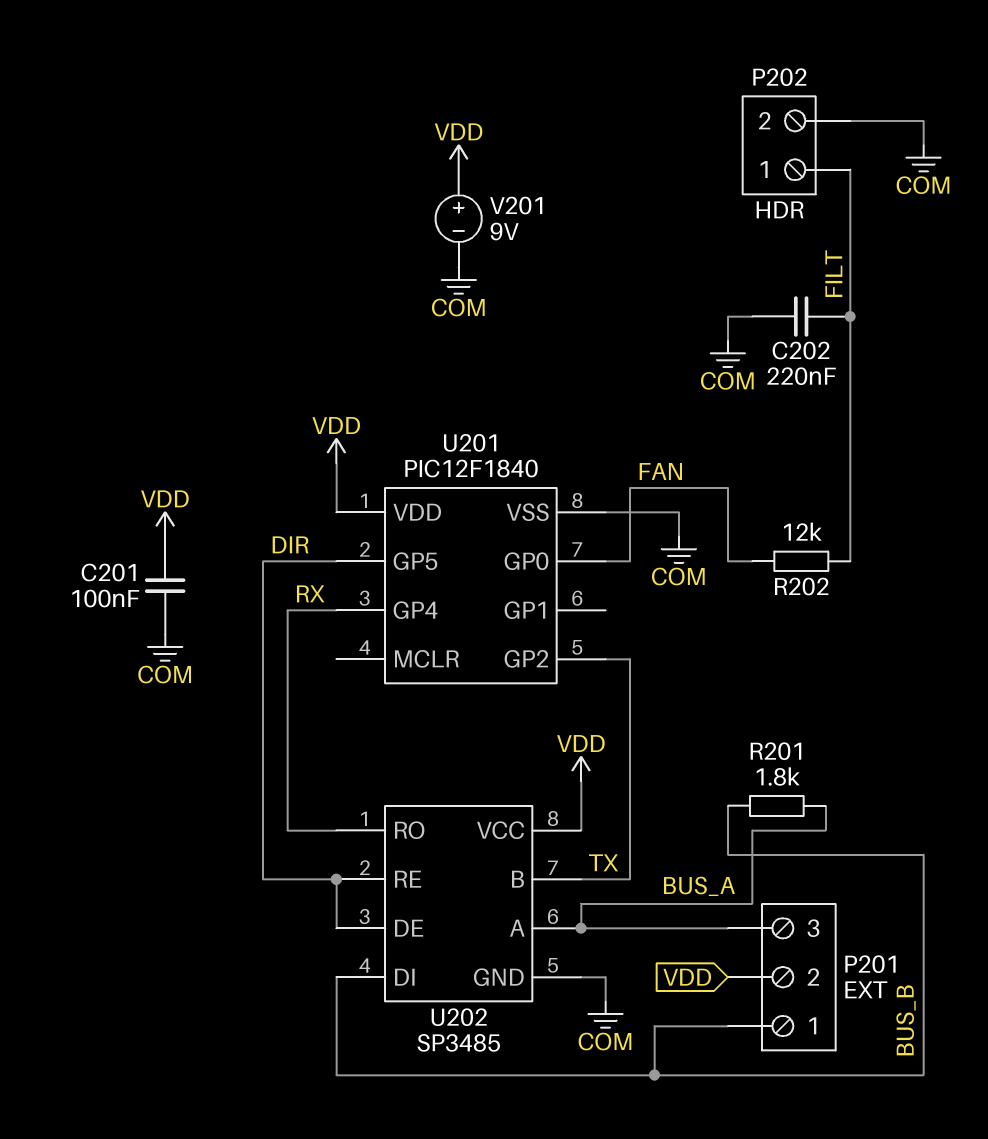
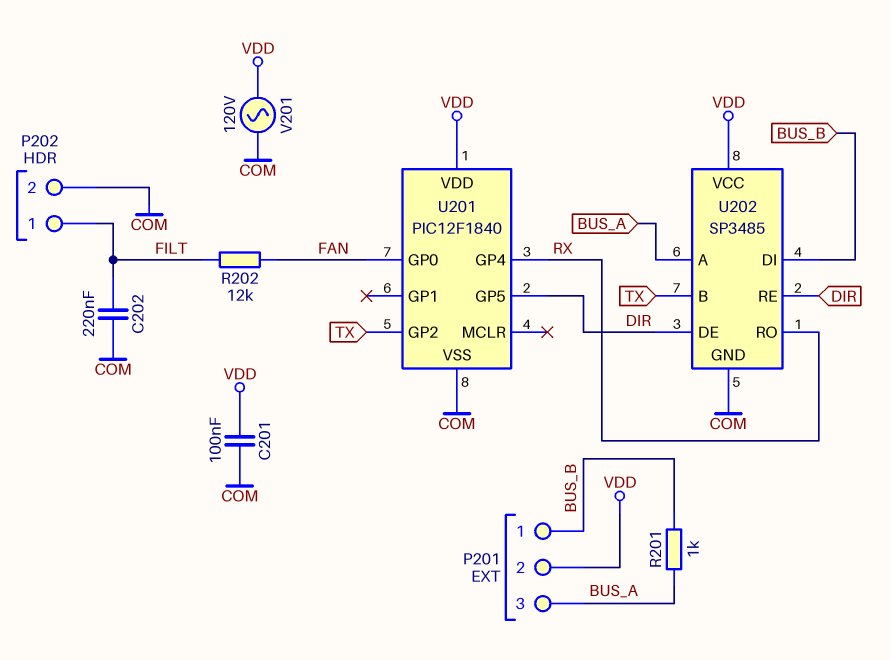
R201: 1.8k (BUS_A, BUS_B) -> 1k (BUS_A, BUS_B)
V201: 9V (plus VDD, minus COM) -> AC 120V (COM, VDD)

